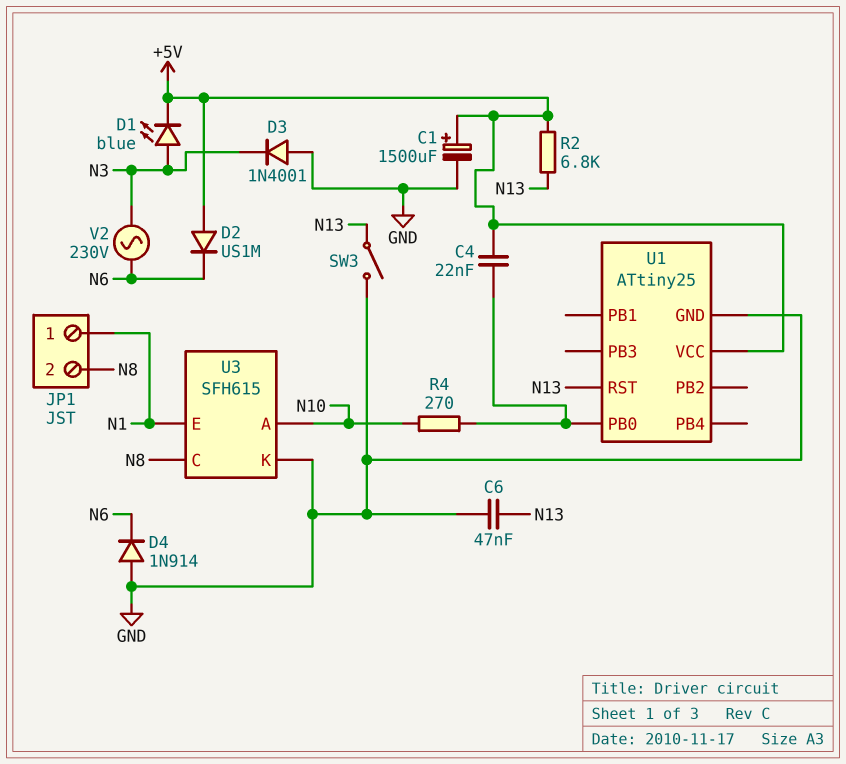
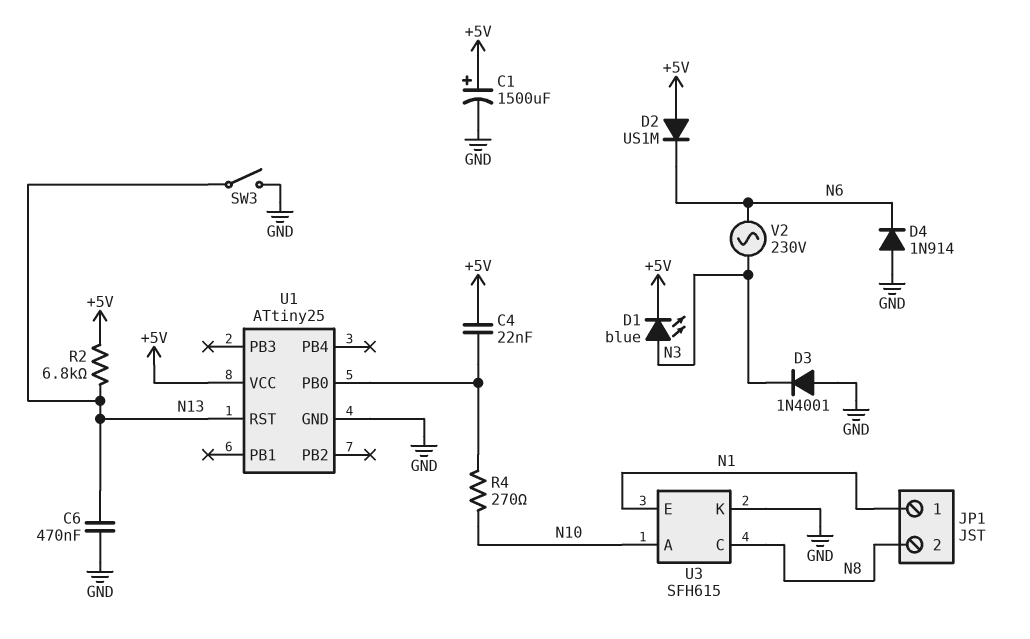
C6: 47nF (GND, N13) -> 470nF (GND, N13)

